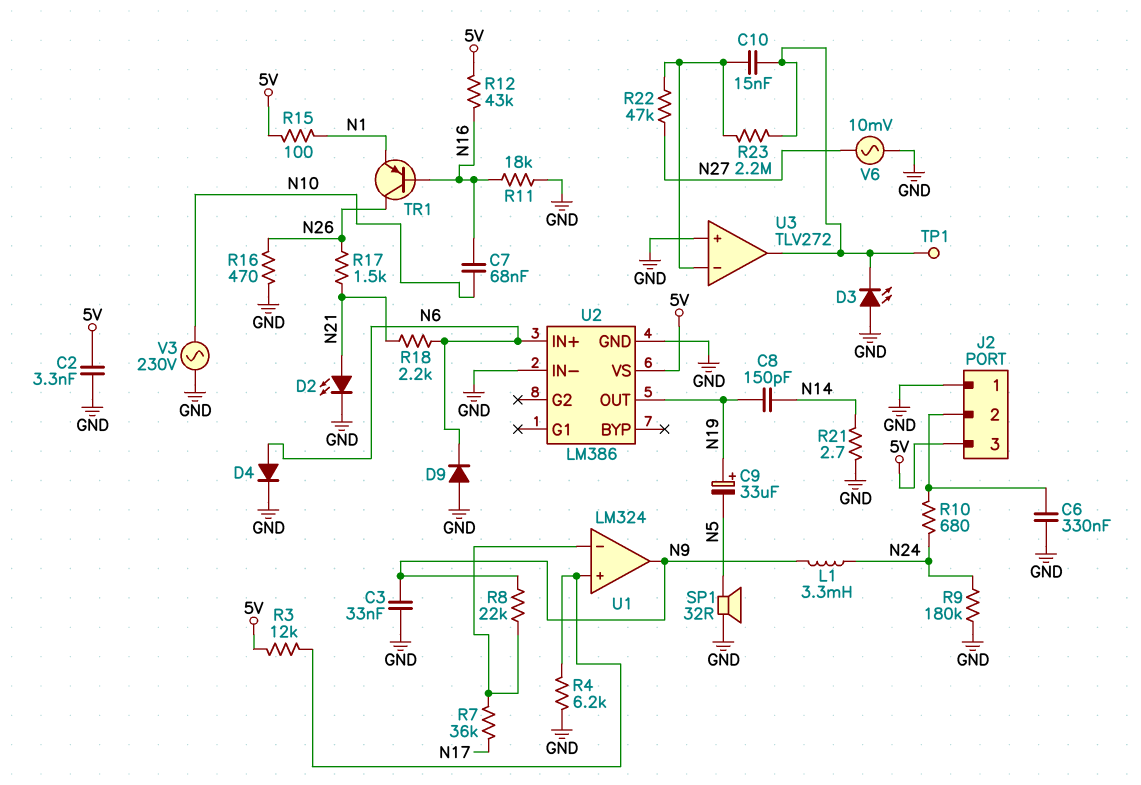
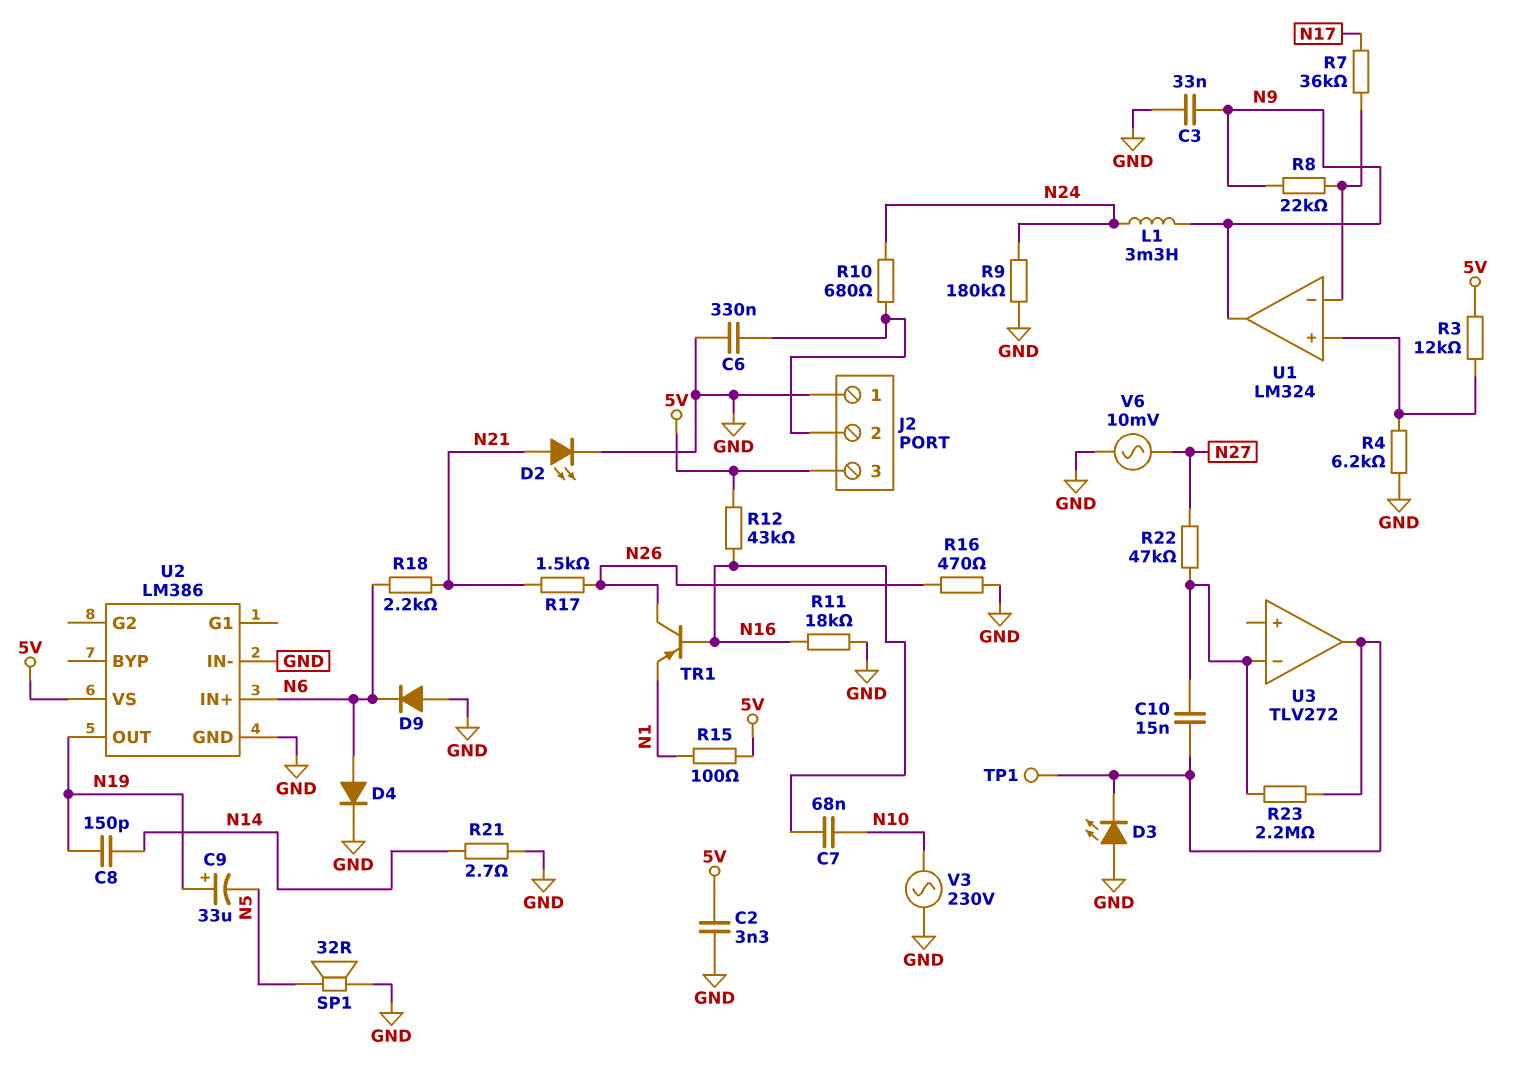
U3 pin in+: GND -> none

